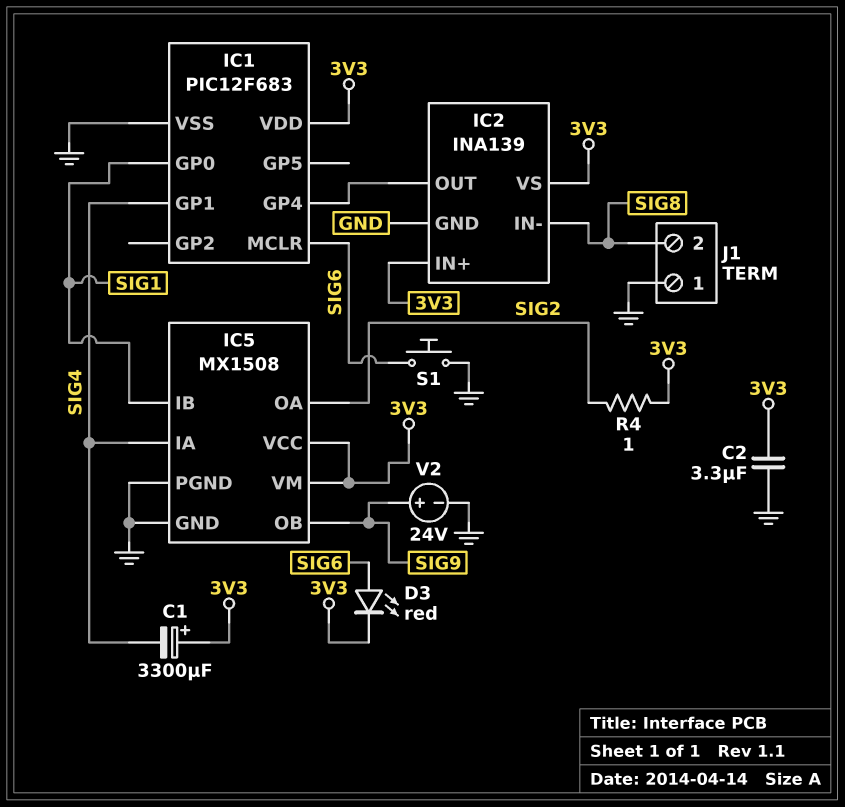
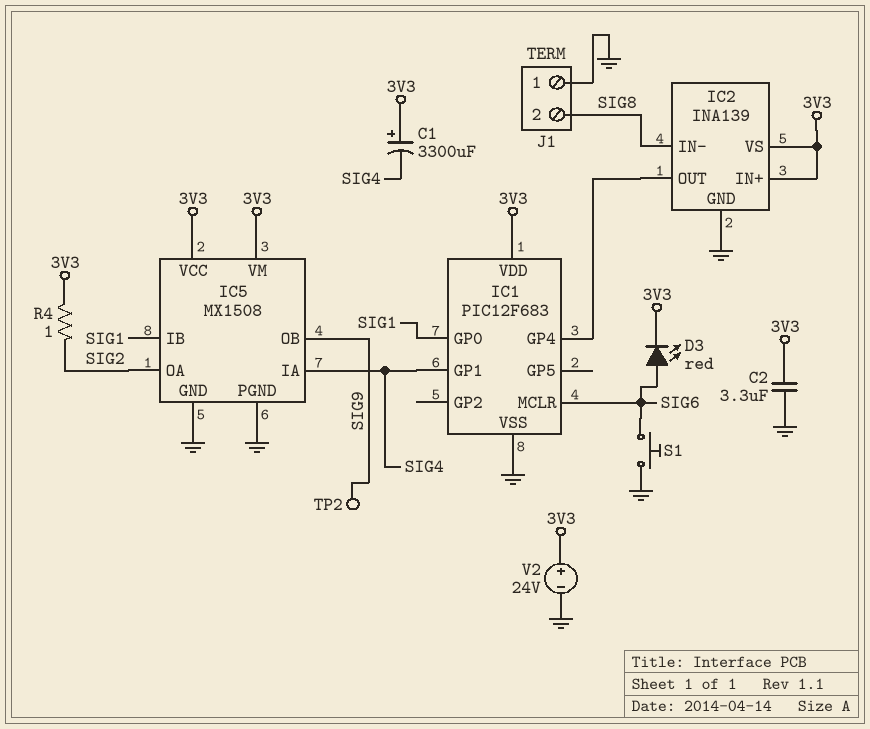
TP2: none -> test point (SIG9)
V2: 24V (plus SIG9, minus GND) -> 24V (plus 3V3, minus GND)

